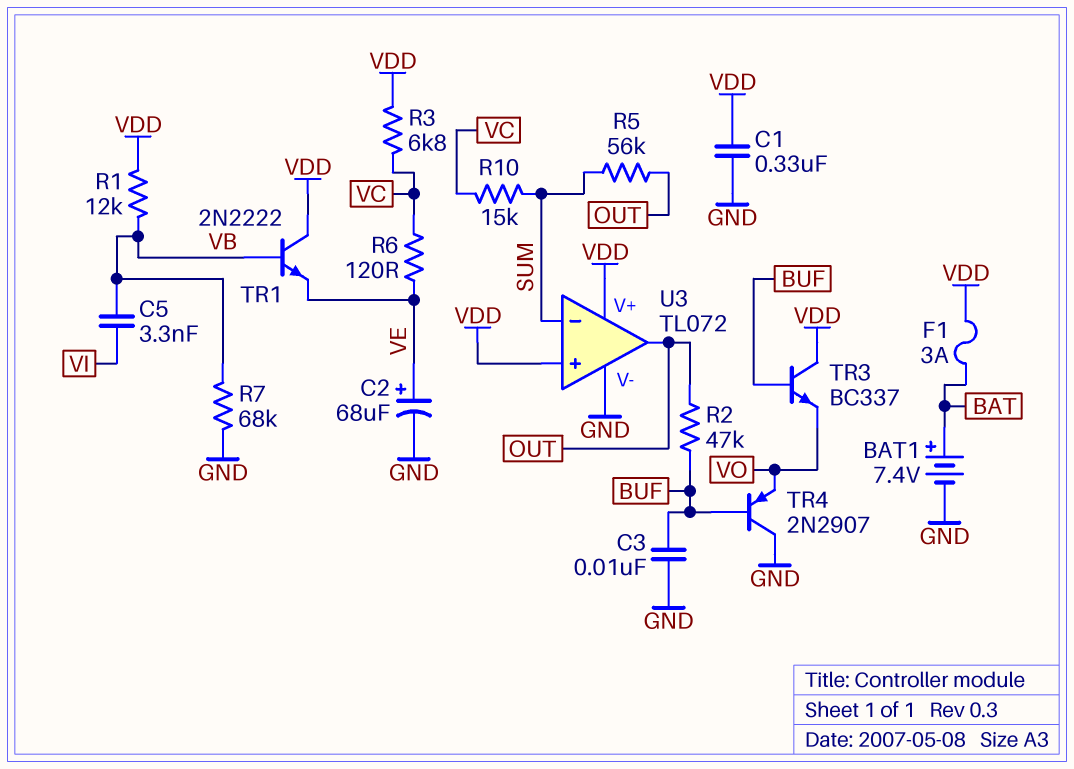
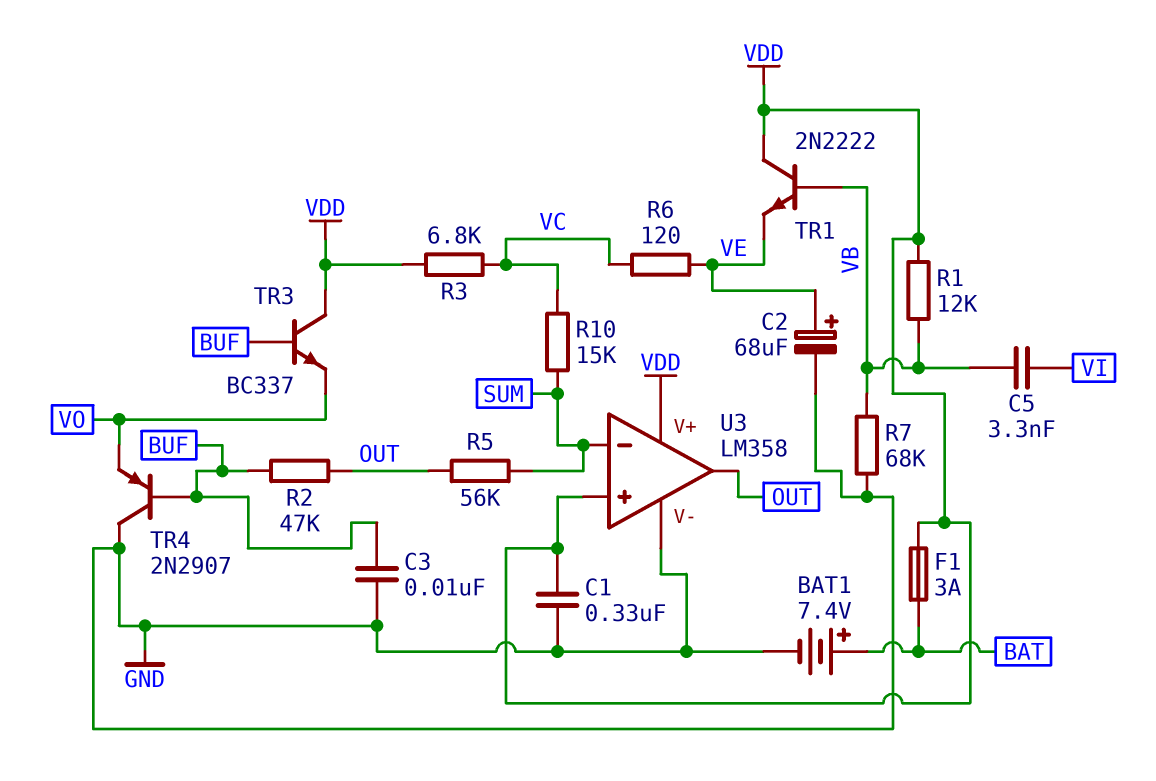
U3: TL072 -> LM358

